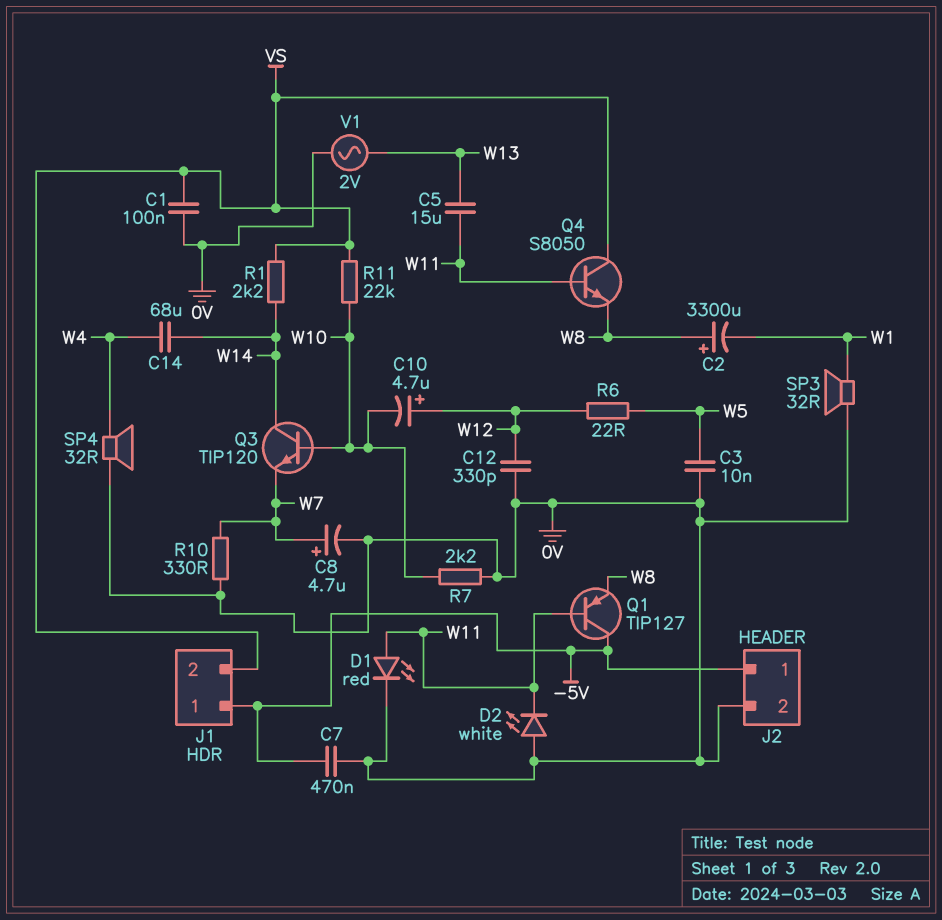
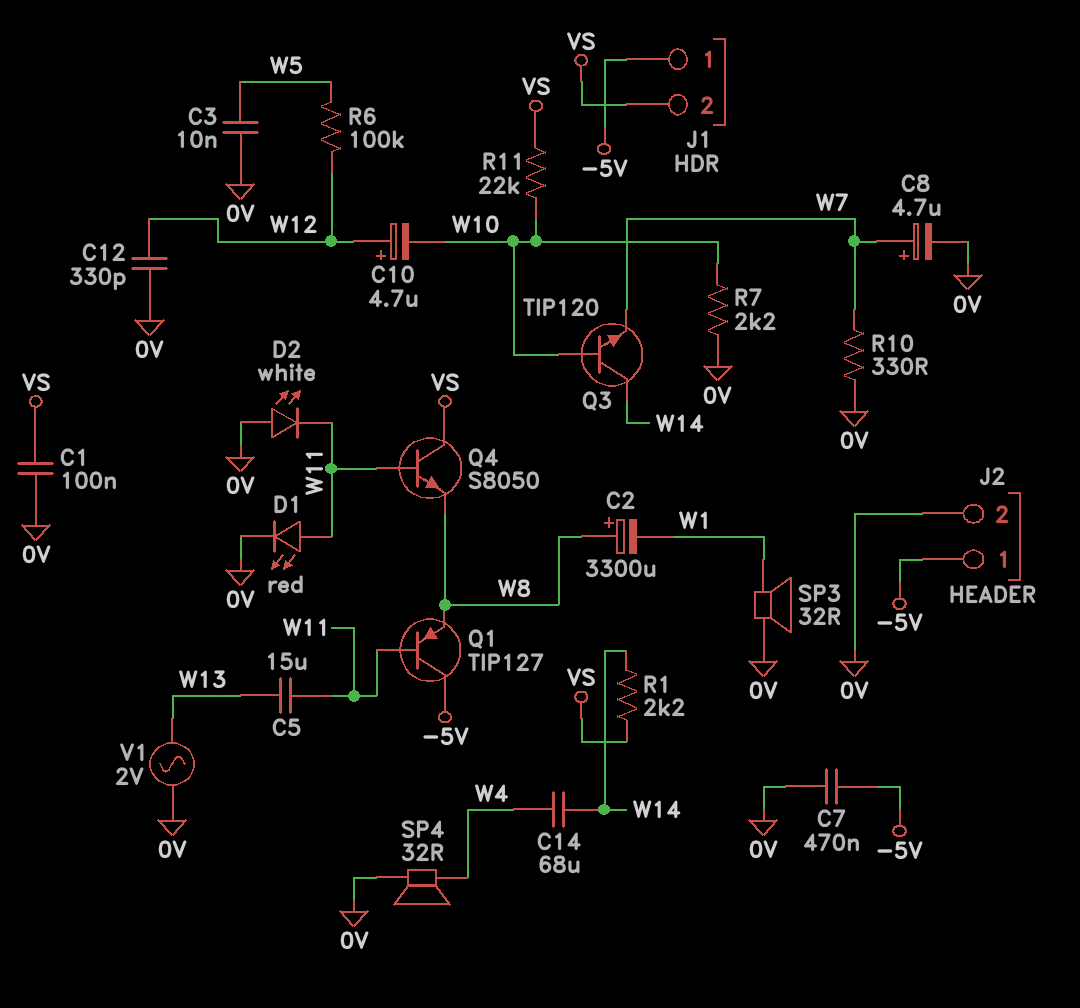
R6: 22 (W5, W12) -> 100k (W5, W12)

